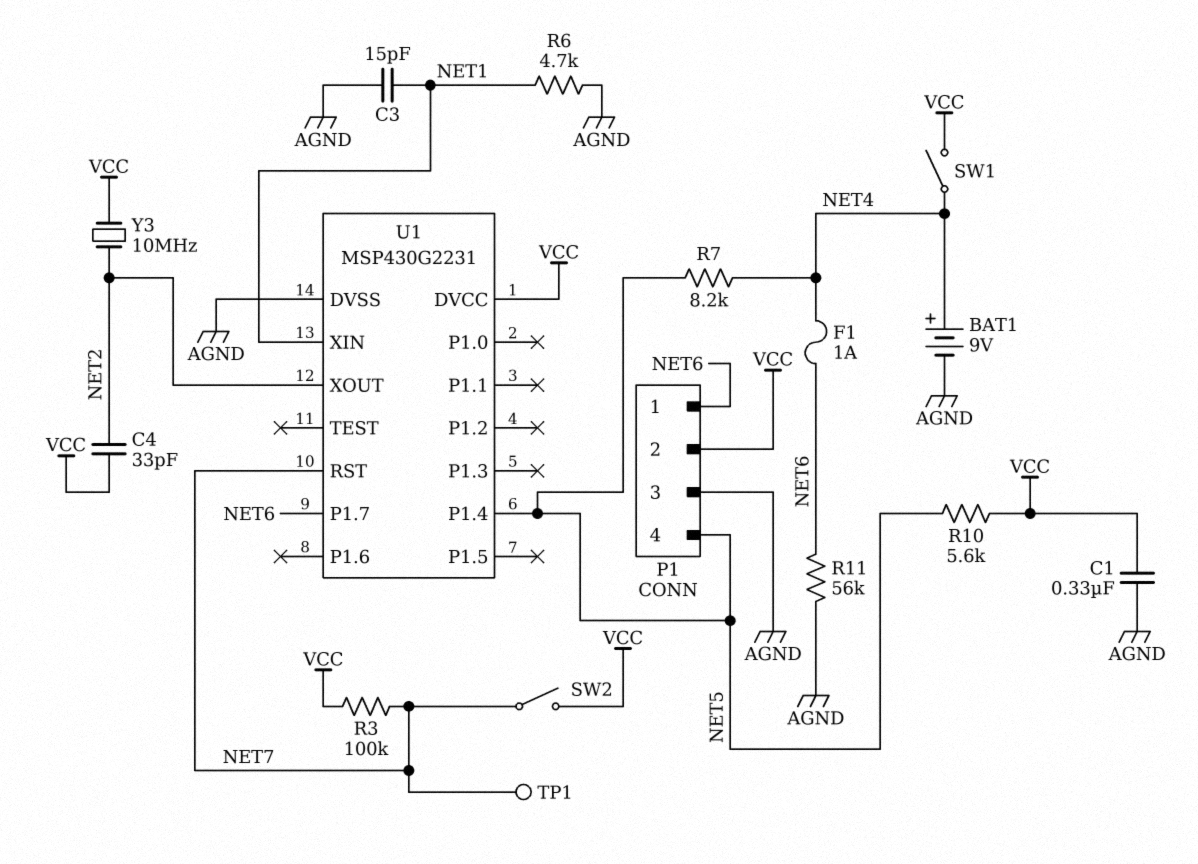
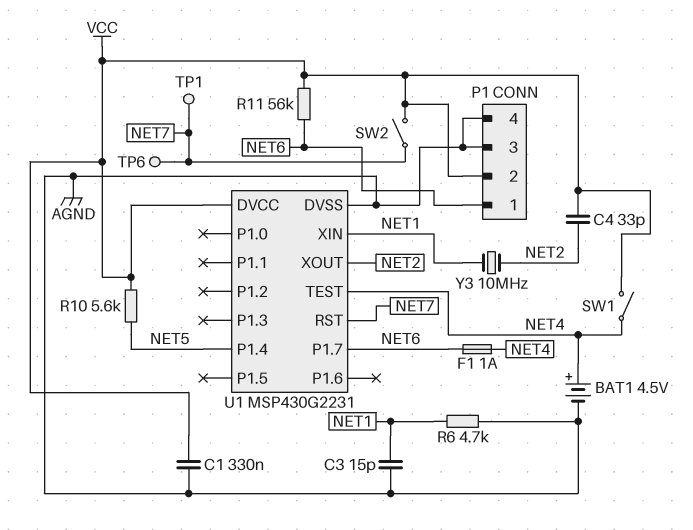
BAT1: 9V (plus NET4, minus AGND) -> 4.5V (plus NET4, minus AGND)
P1 pin 4: NET5 -> AGND
R3: 100k (NET7, VCC) -> none
R7: 8.2k (NET4, NET5) -> none
R11: 56k (AGND, NET6) -> 56k (NET6, VCC)
TP6: none -> test point (NET7)
U1 pin TEST: none -> NET4
Y3: 10MHz (NET2, VCC) -> 10MHz (NET1, NET2)

